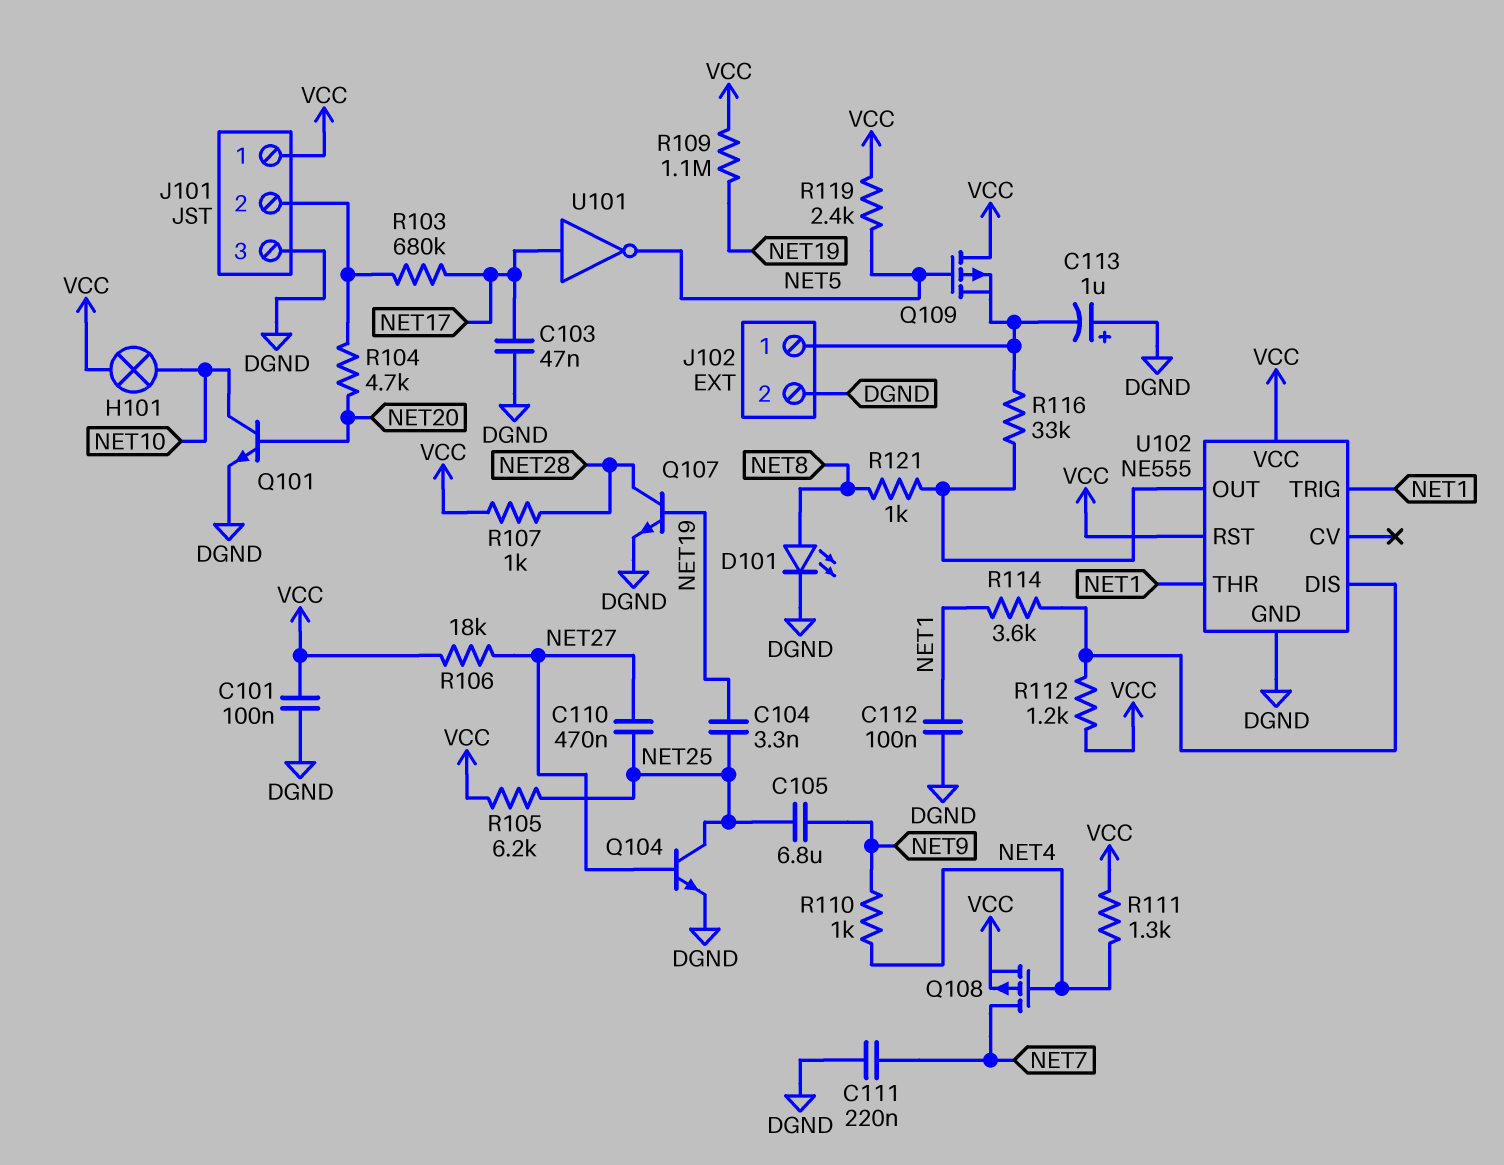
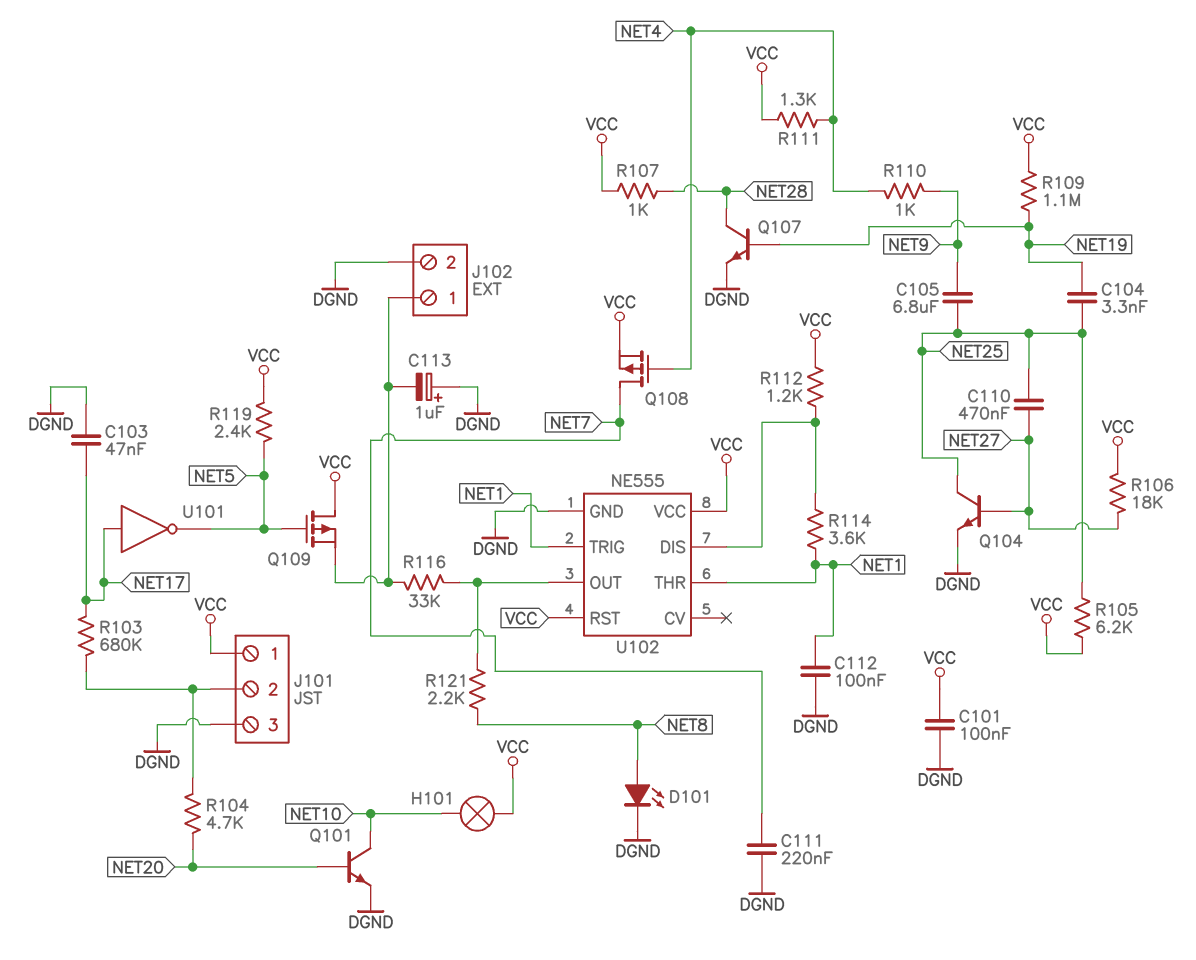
R121: 1k (NET8, U102/OUT) -> 2.2k (NET8, U102/OUT)

